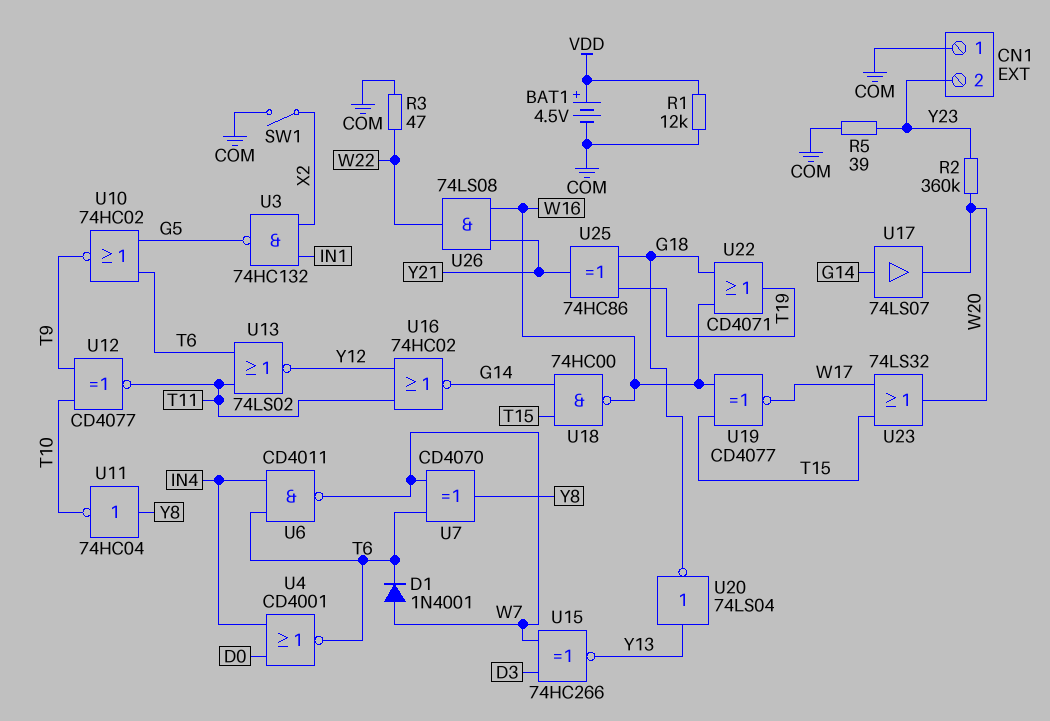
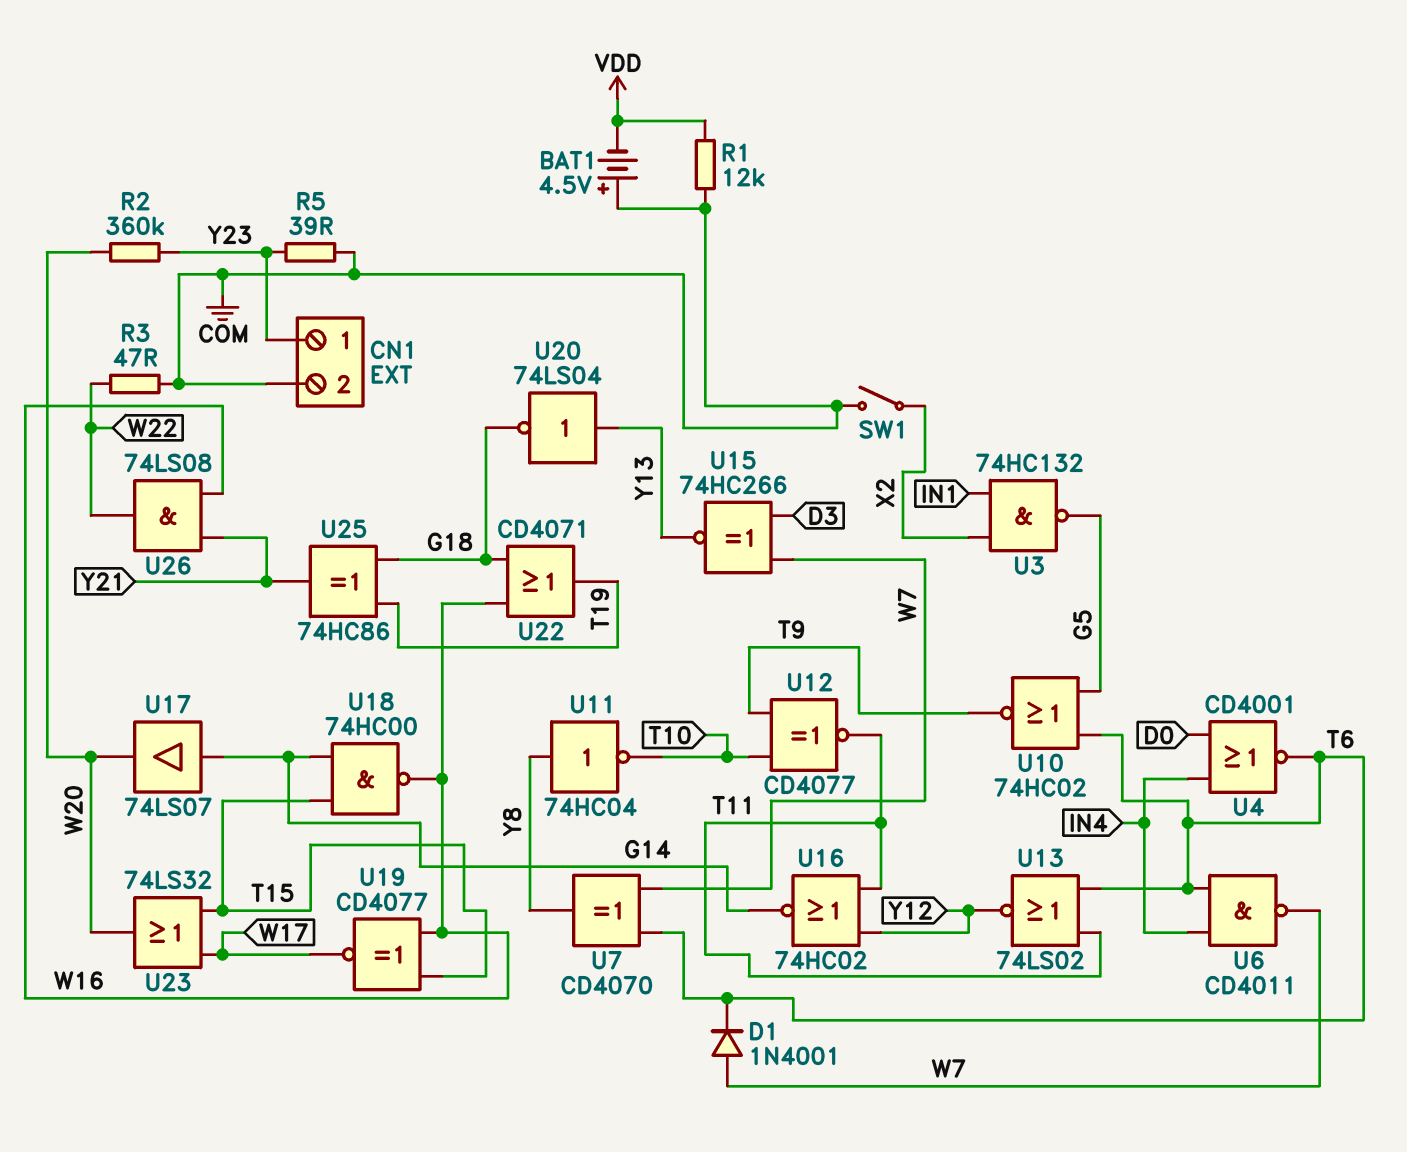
BAT1: 4.5V (plus VDD, minus COM) -> 4.5V (plus COM, minus VDD)
CN1 pin 1: COM -> Y23
CN1 pin 2: Y23 -> COM

